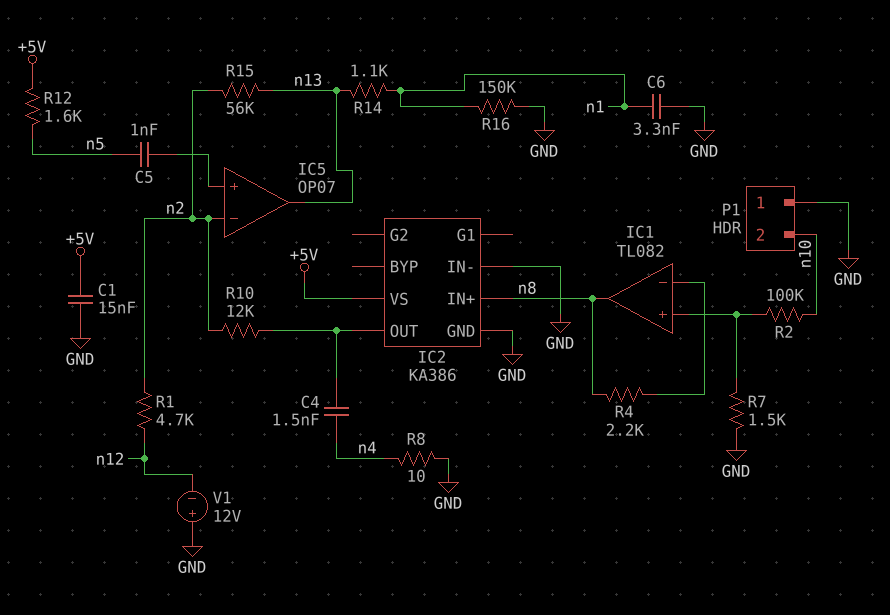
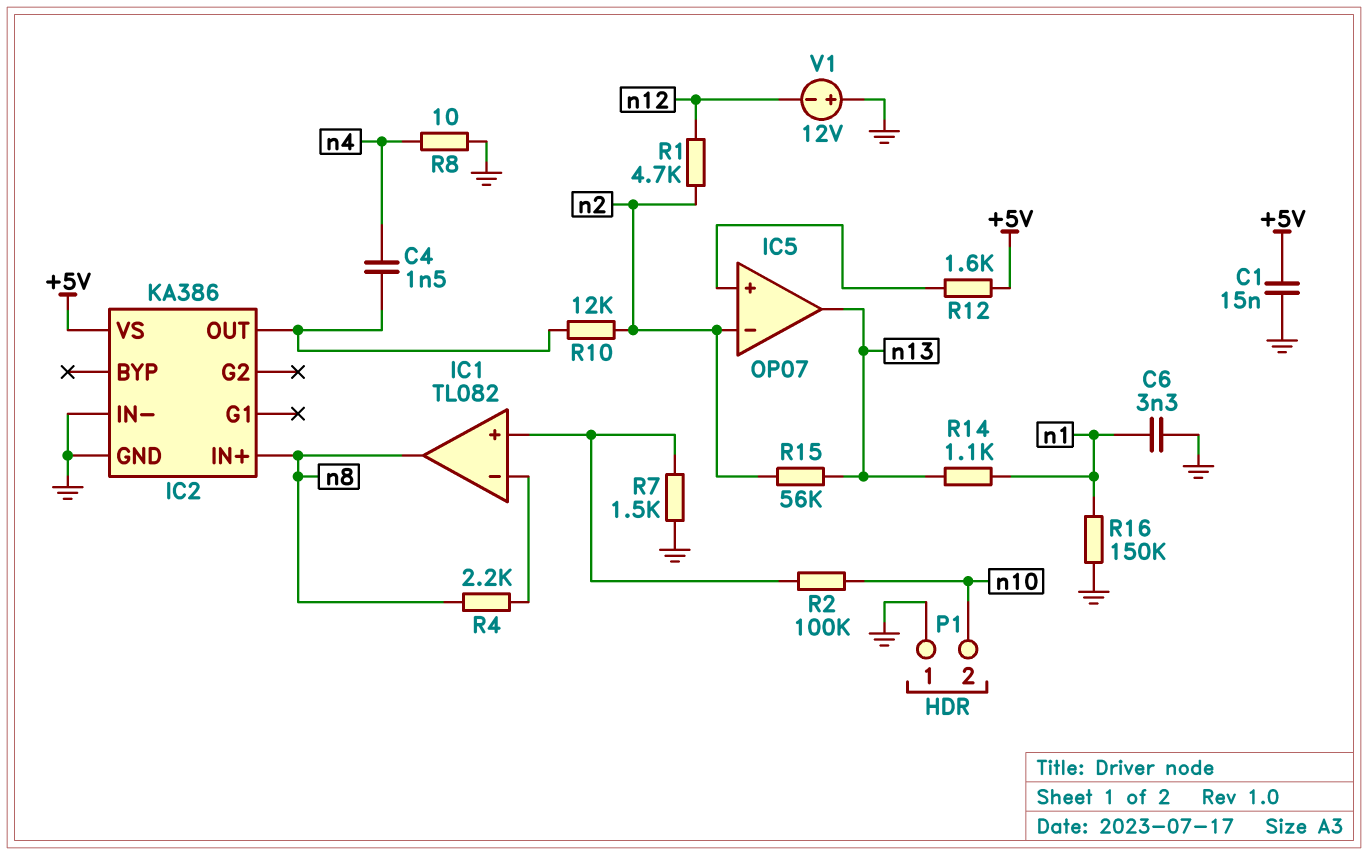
C5: 1nF (IC5/in+, n5) -> none
R12: 1.6k (+5V, n5) -> 1.6k (+5V, IC5/in+)

